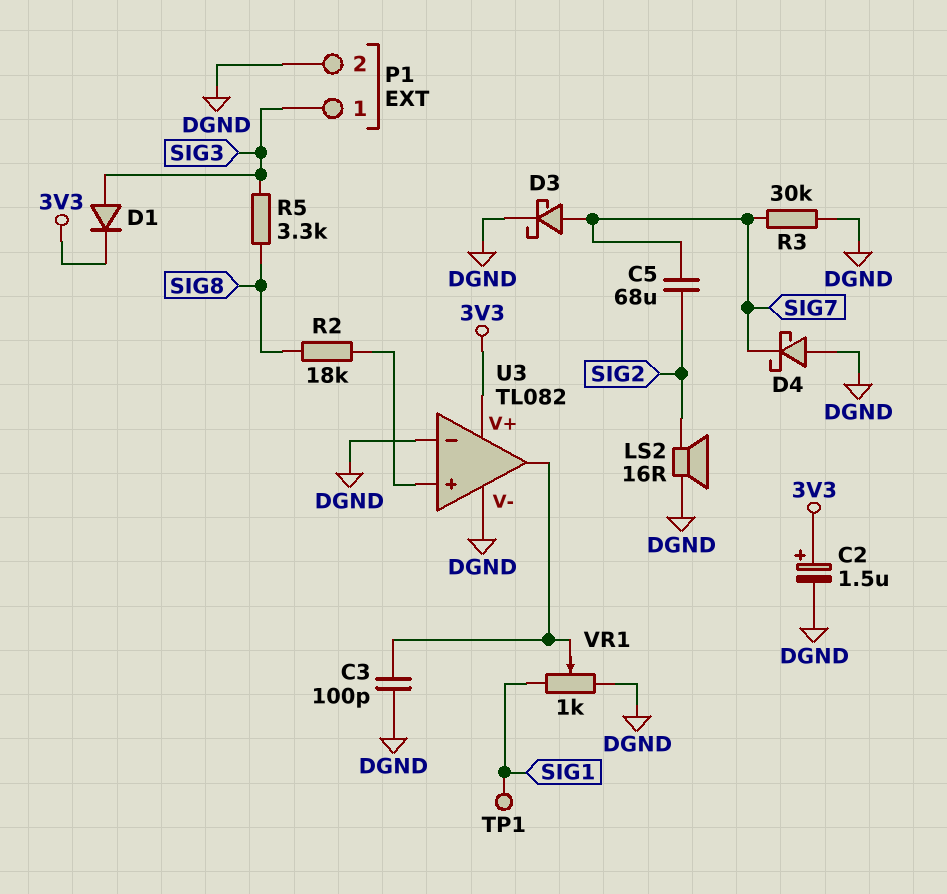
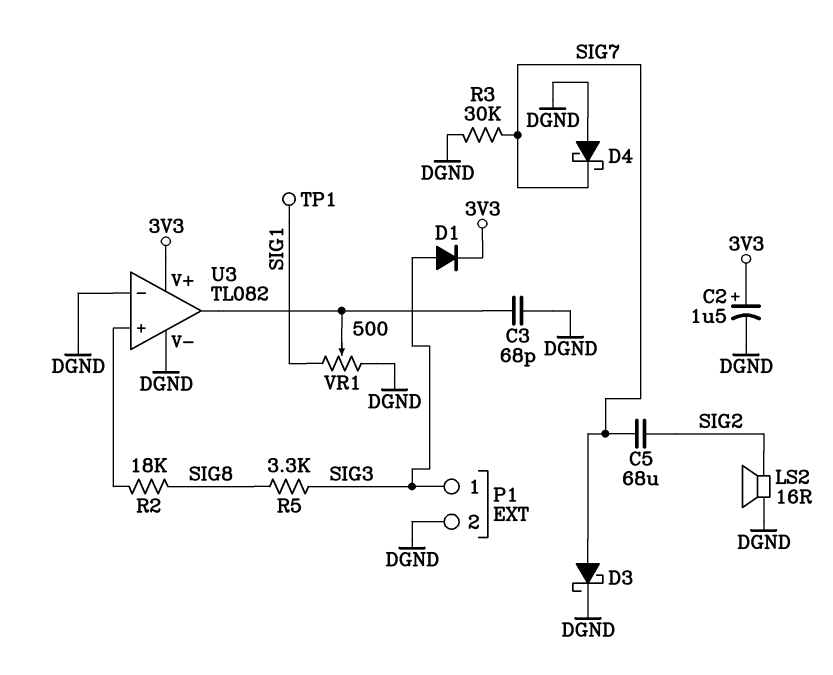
C3: 100pF (DGND, U3/out) -> 68pF (DGND, U3/out)
VR1: 1k (DGND, SIG1, wiper U3/out) -> 500 (DGND, SIG1, wiper U3/out)

